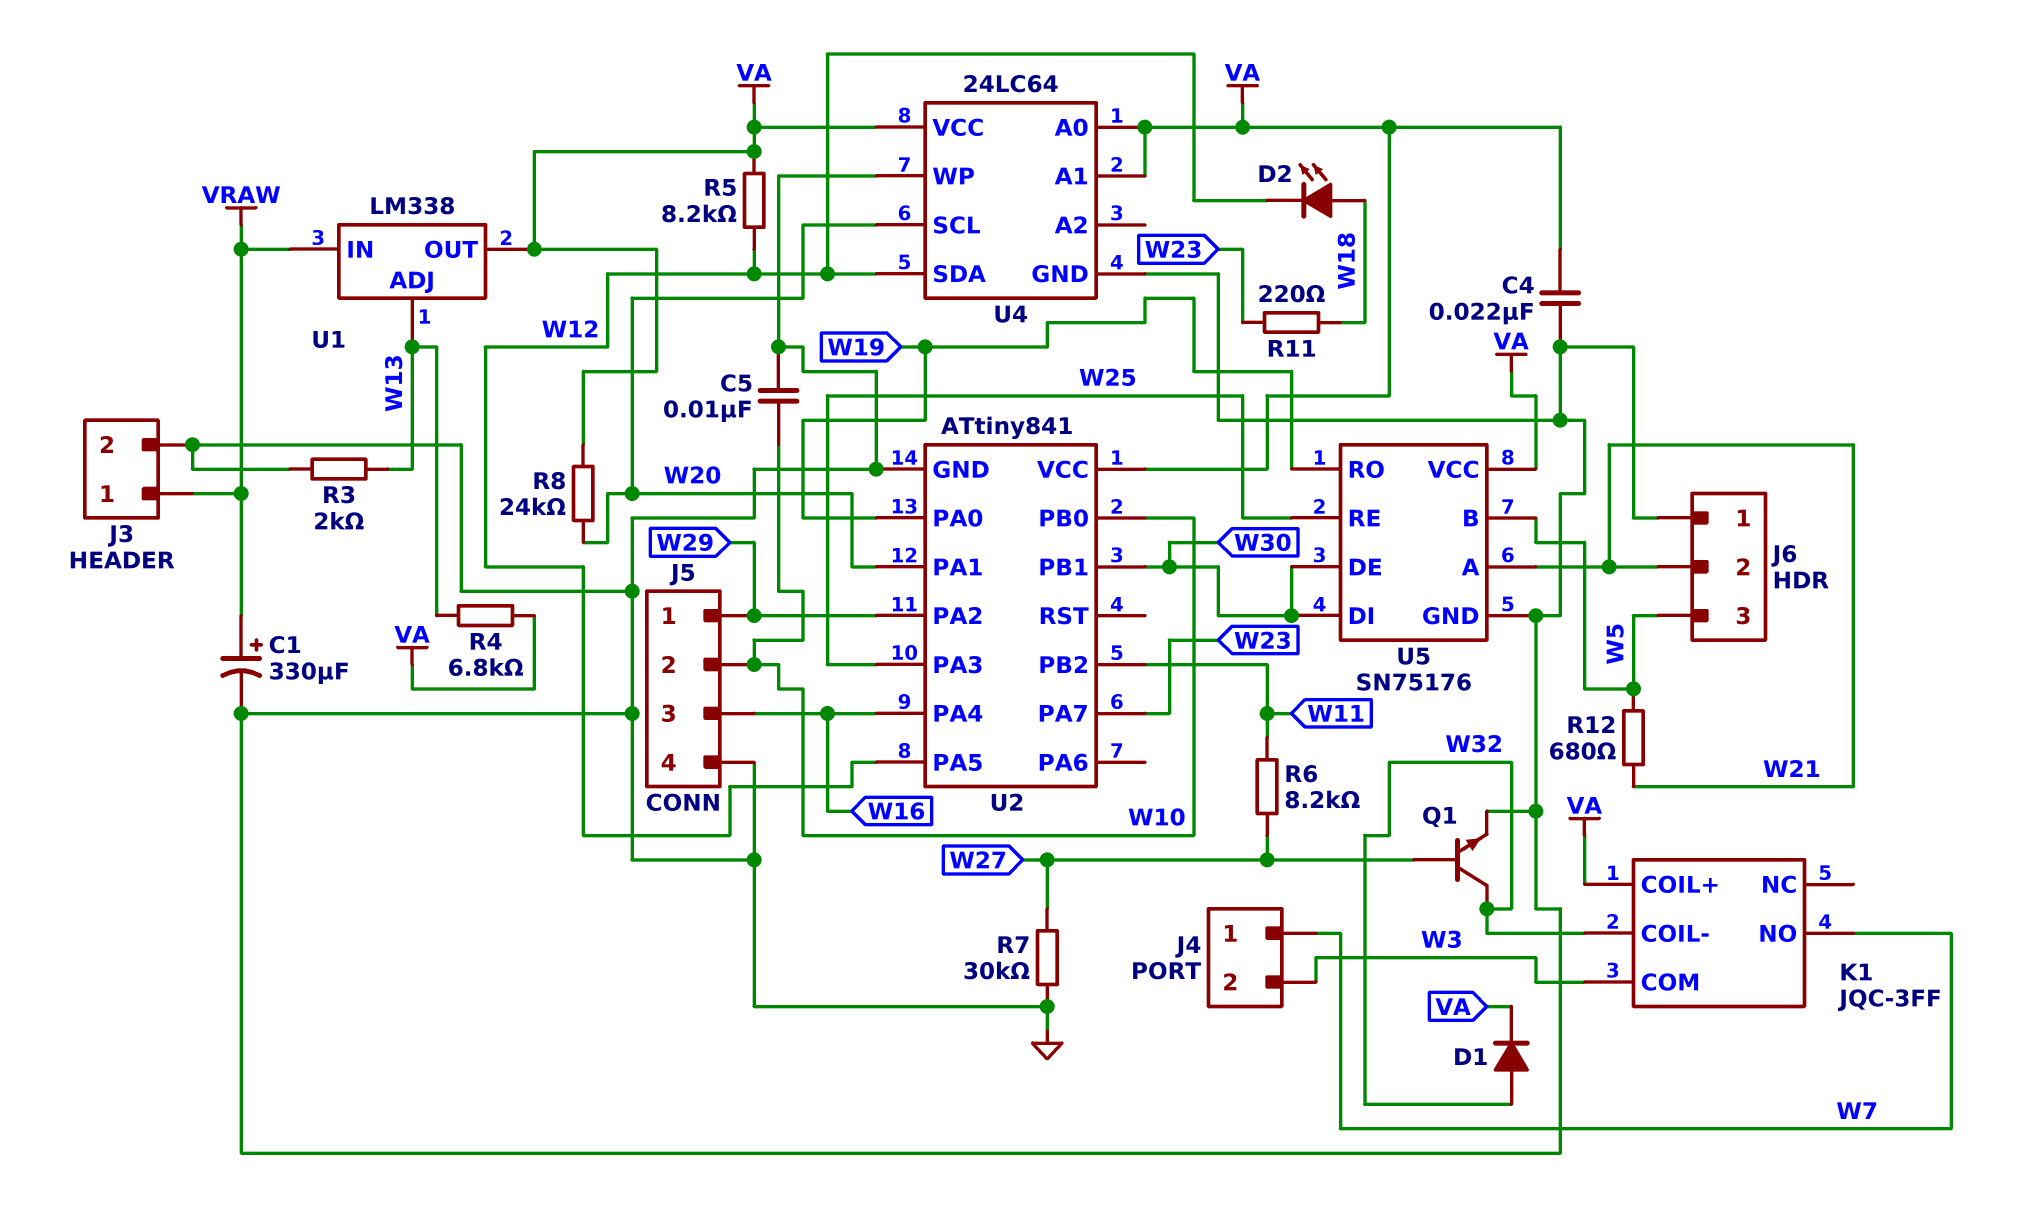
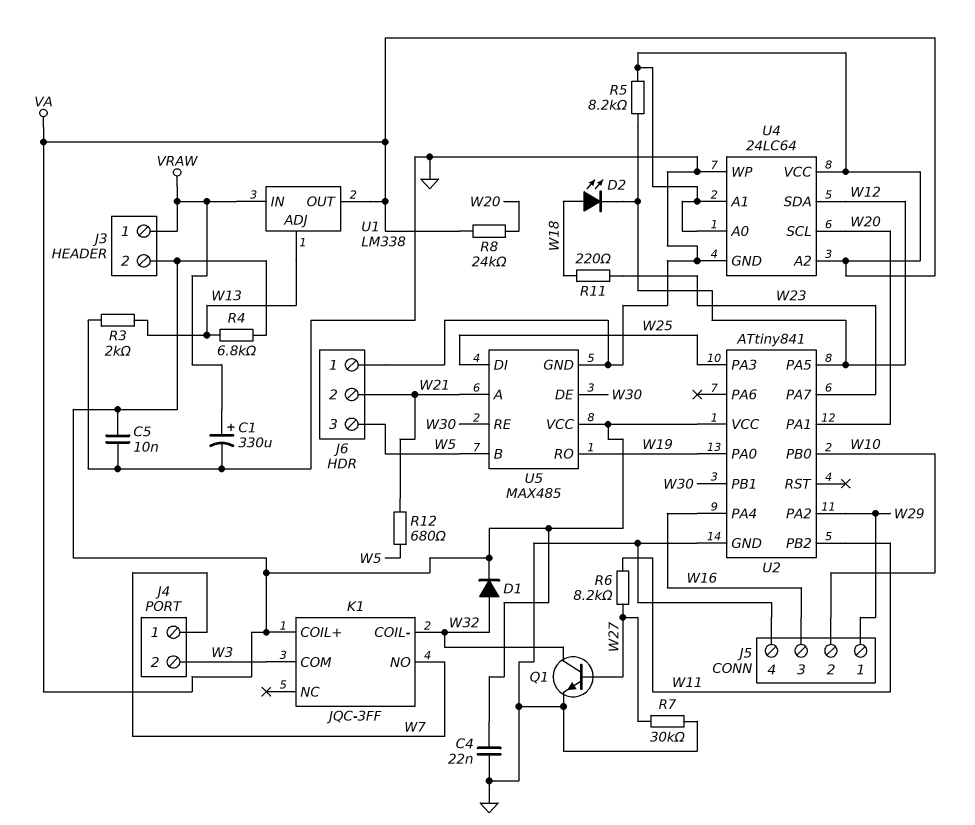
C5: 10nF (GND, W10) -> 10nF (GND, VA)
J3 pin 2: GND -> VA
U4 pin A2: none -> VA
U5: SN75176 -> MAX485
U5 pin DI: W30 -> W25
U5 pin RE: W25 -> W30

